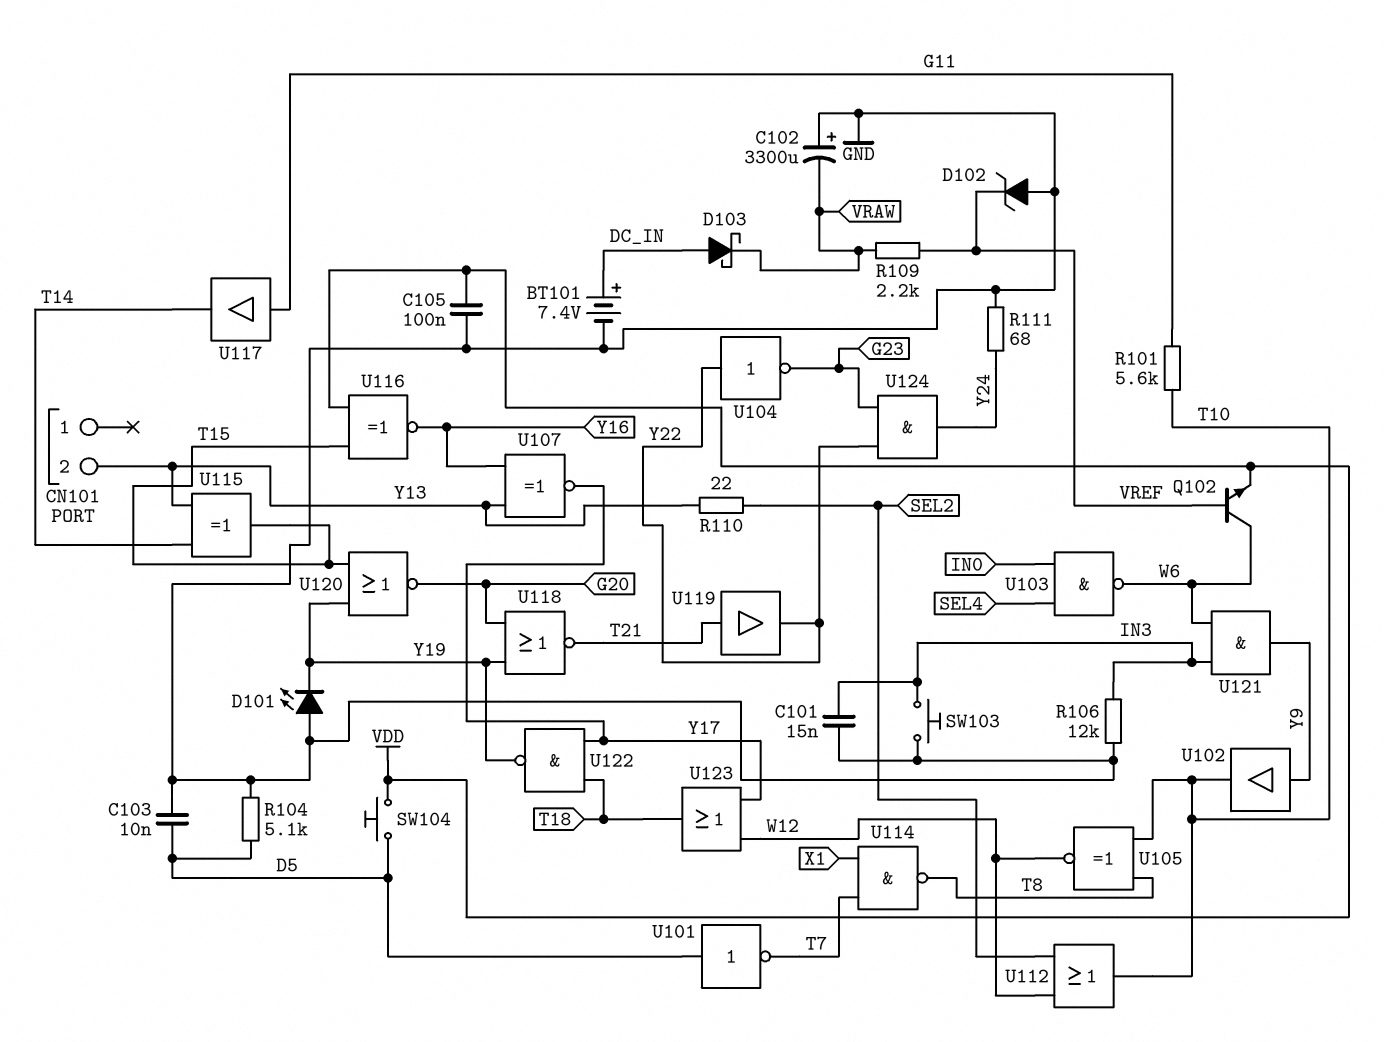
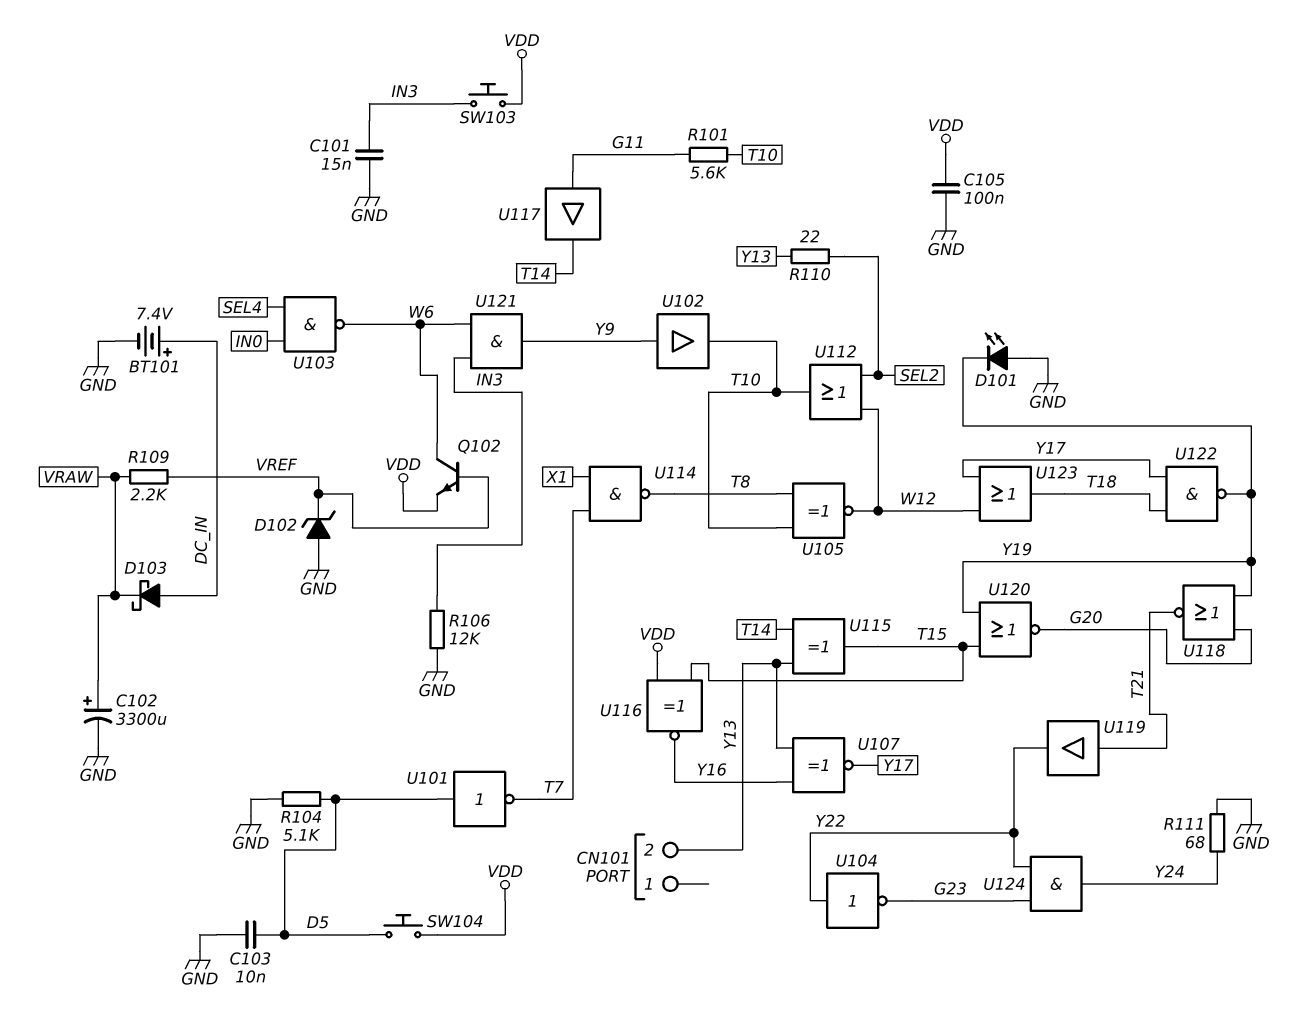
C102: 3300uF (plus GND, minus VRAW) -> 3300uF (plus VRAW, minus GND)
SW103: button (GND, IN3) -> button (IN3, VDD)

